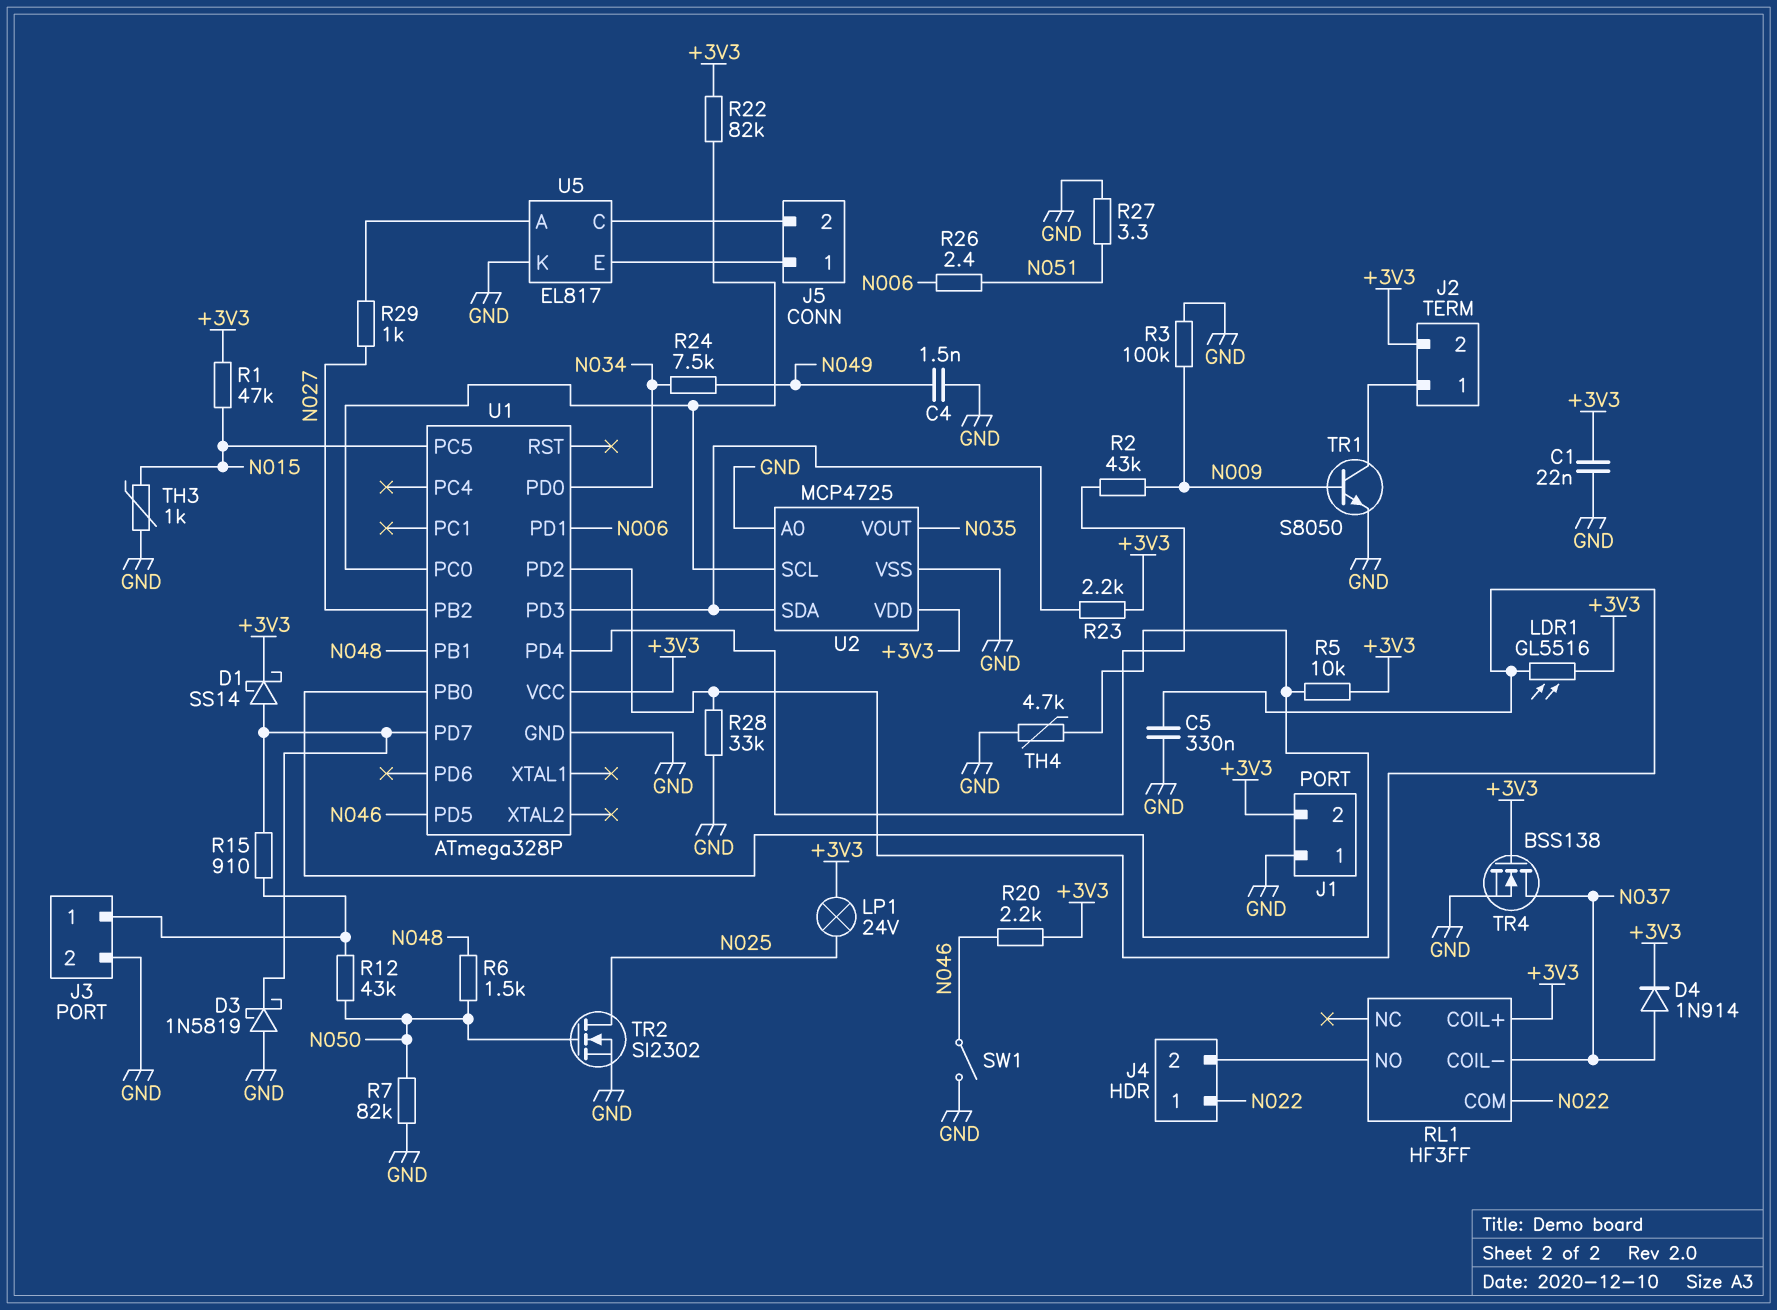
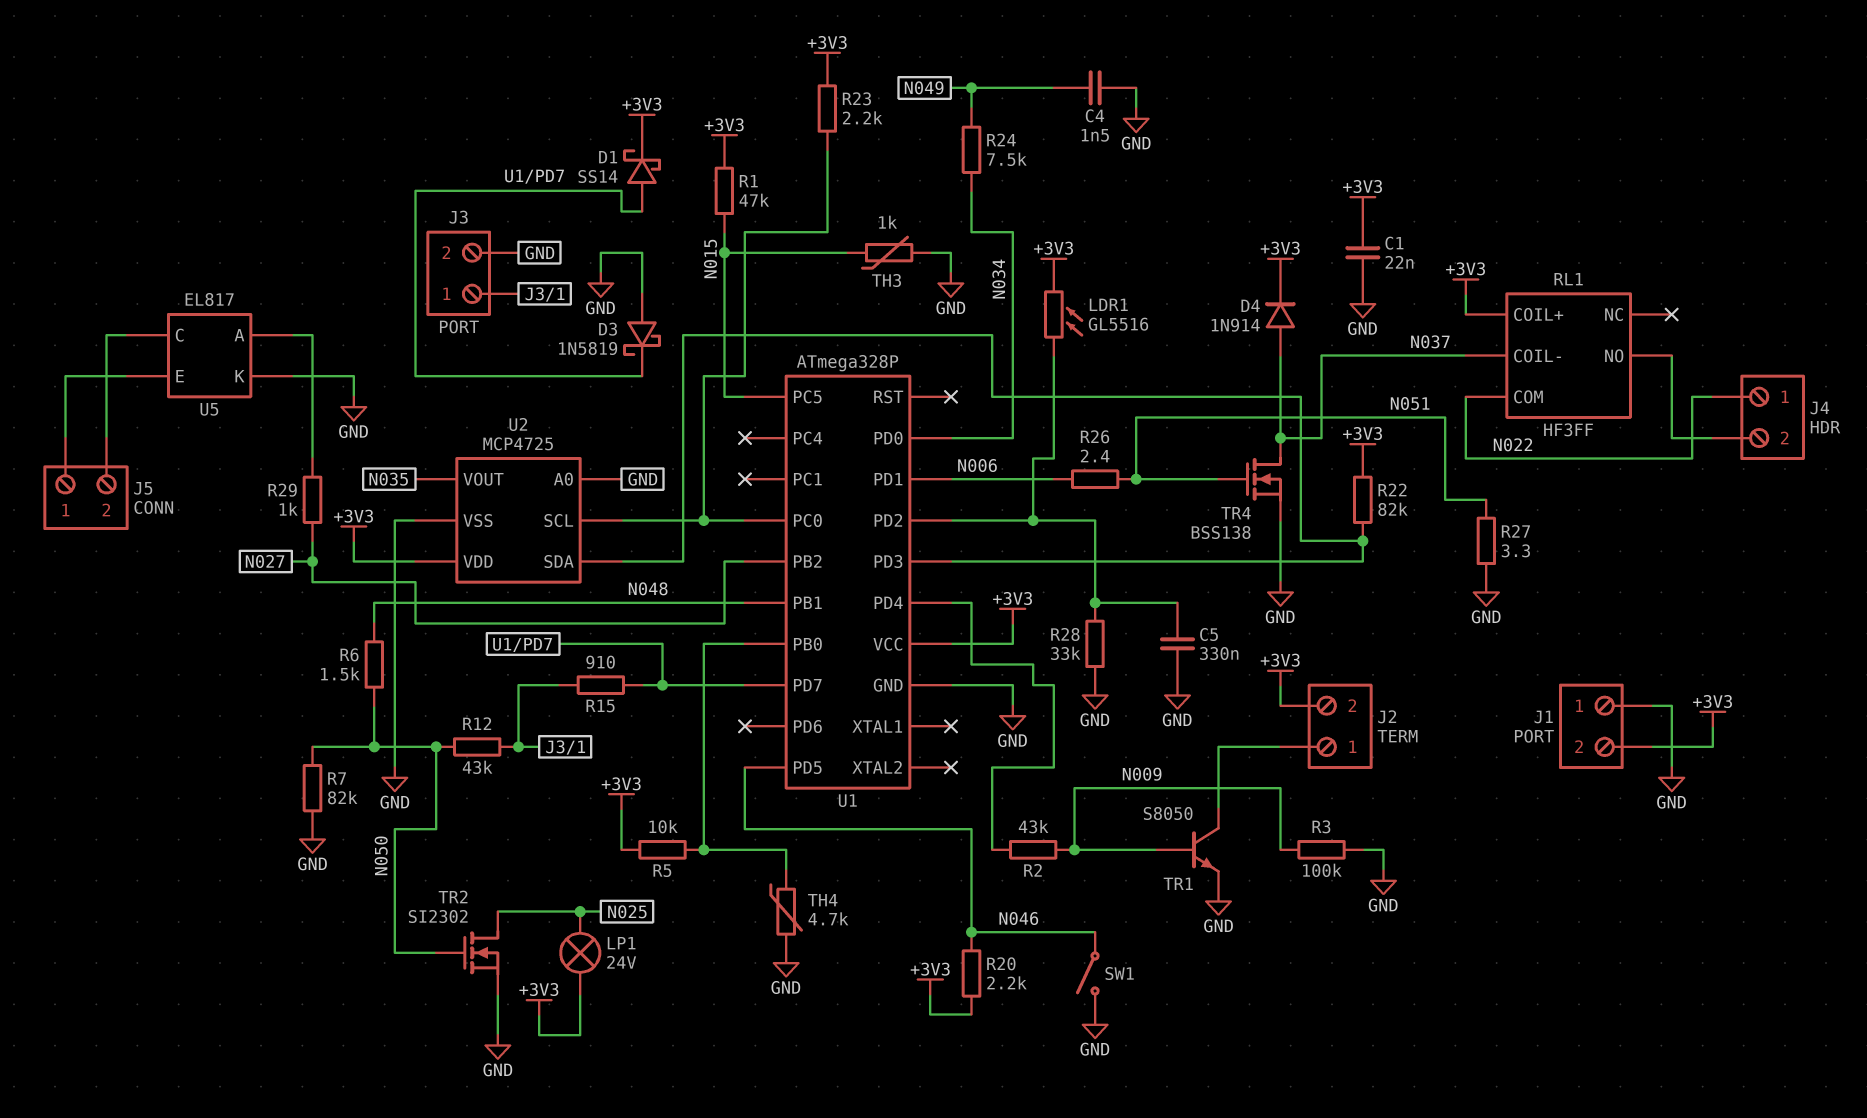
R22: 82k (+3V3, U1/PC0) -> 82k (+3V3, U1/PD3)
R23: 2.2k (+3V3, U1/PD3) -> 2.2k (+3V3, U1/PC0)
TR4: NMOS BSS138 (G +3V3, D N037, S GND) -> NMOS BSS138 (G N051, D N037, S GND)

